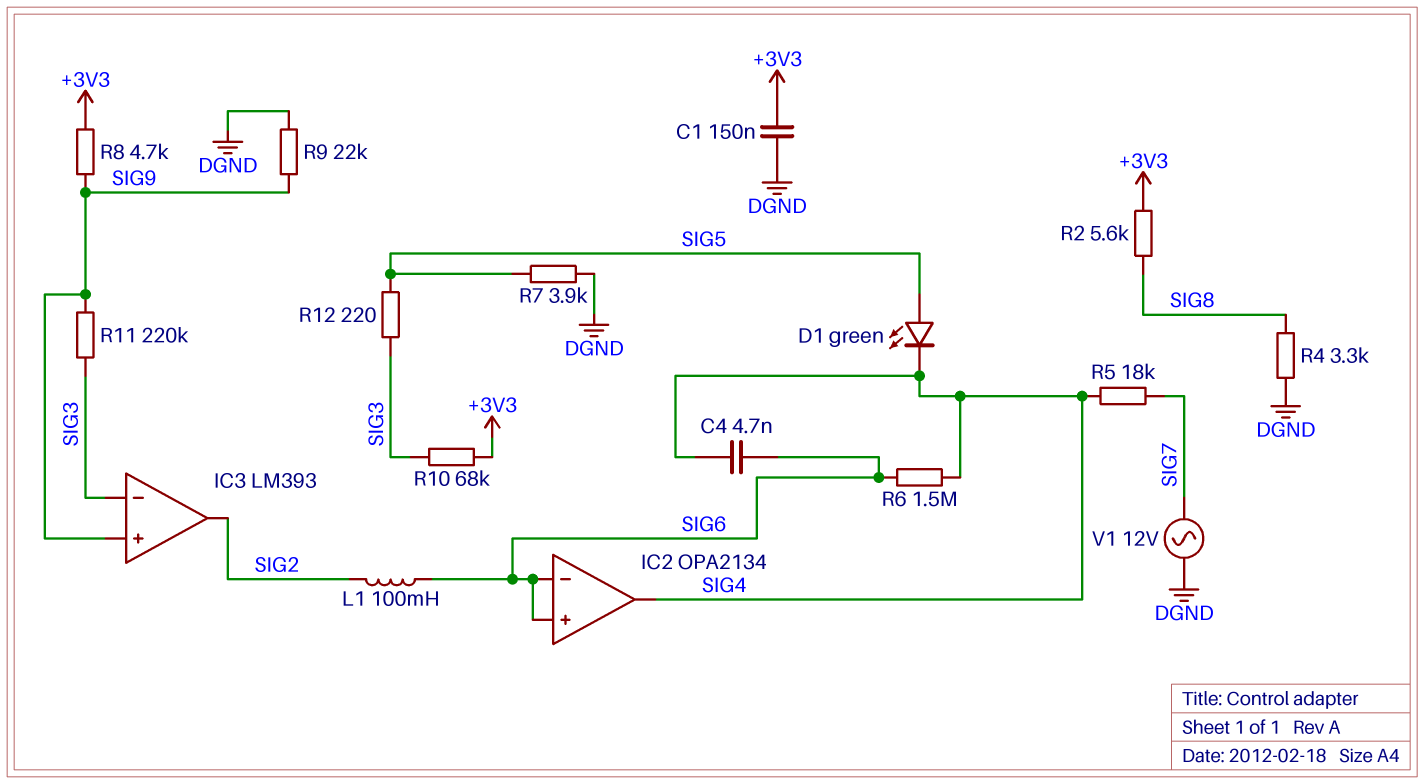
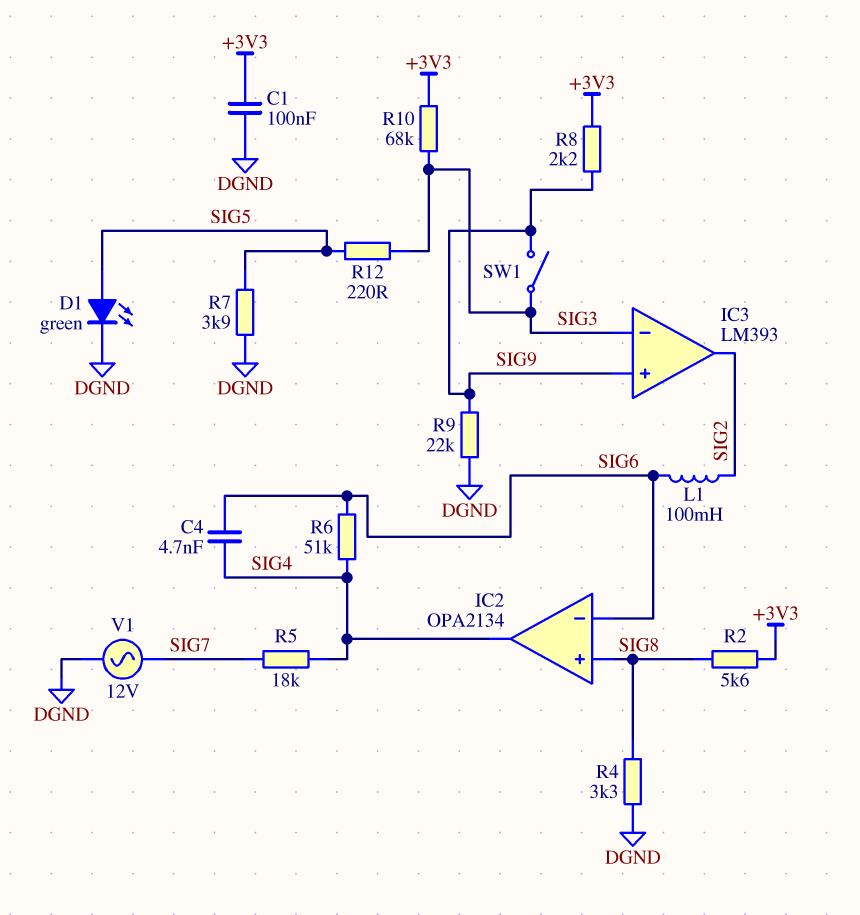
C1: 150nF (+3V3, DGND) -> 100nF (+3V3, DGND)
D1: LED green (A SIG5, K SIG4) -> LED green (A SIG5, K DGND)
IC2 pin in+: SIG6 -> SIG8
R6: 1.5M (SIG4, SIG6) -> 51k (SIG4, SIG6)
R8: 4.7k (+3V3, SIG9) -> 2.2k (+3V3, SIG9)
R11: 220k (SIG3, SIG9) -> none
SW1: none -> switch (SIG3, SIG9)

